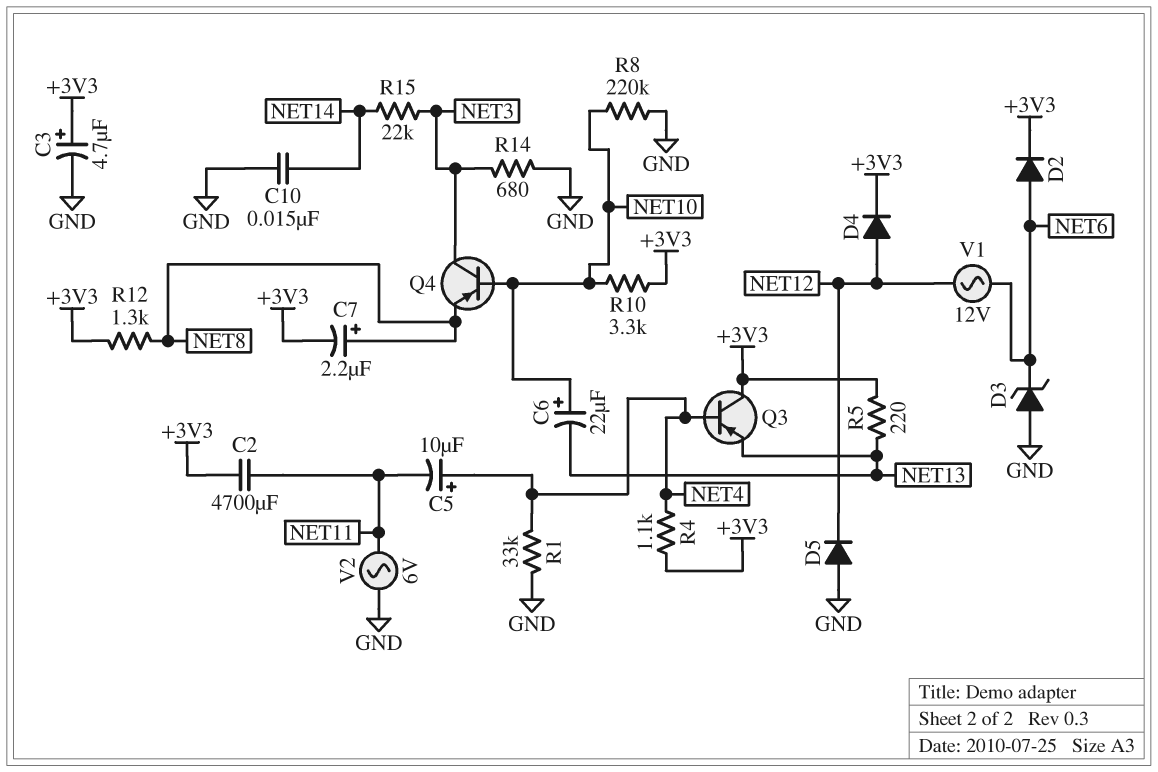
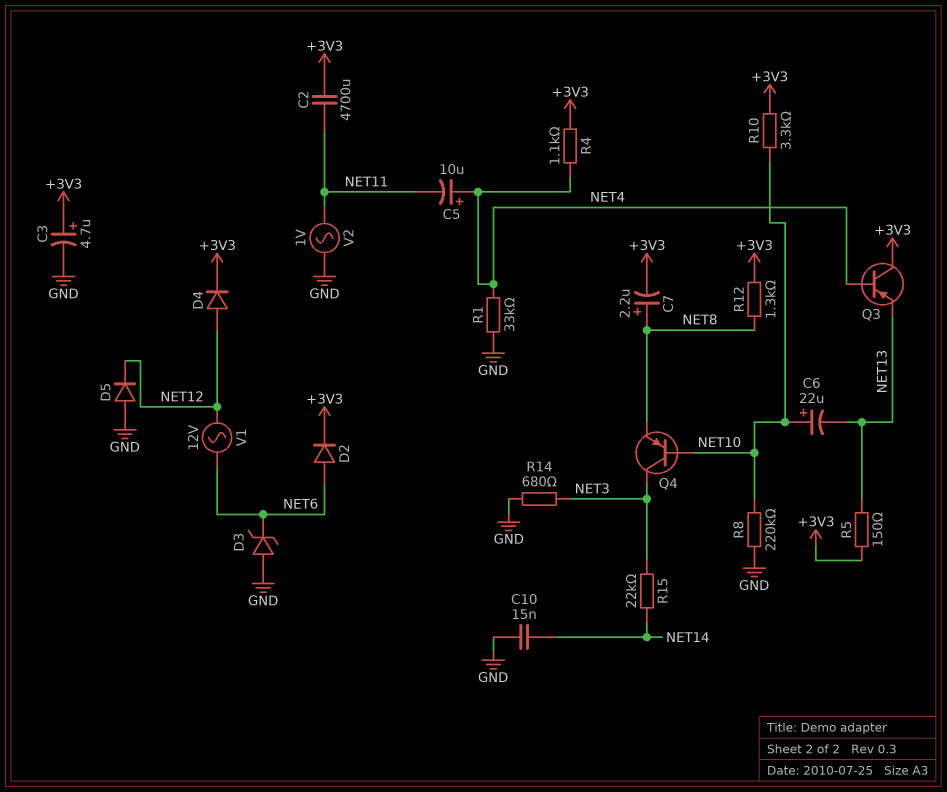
R5: 220 (+3V3, NET13) -> 150 (+3V3, NET13)
V2: AC 6V (GND, NET11) -> AC 1V (GND, NET11)

